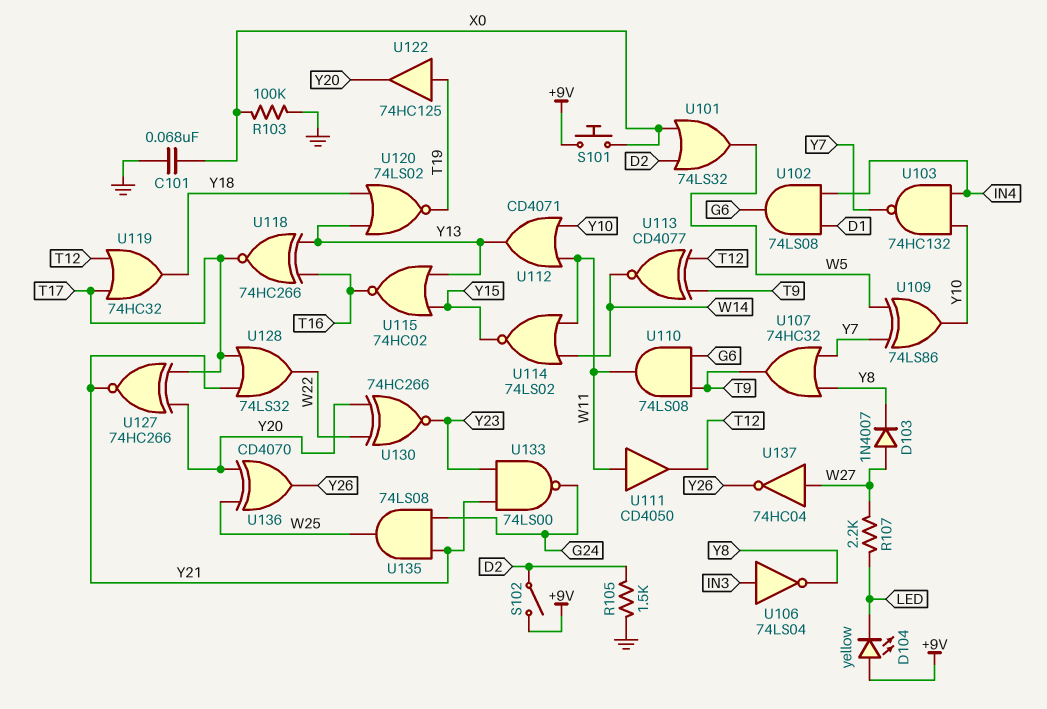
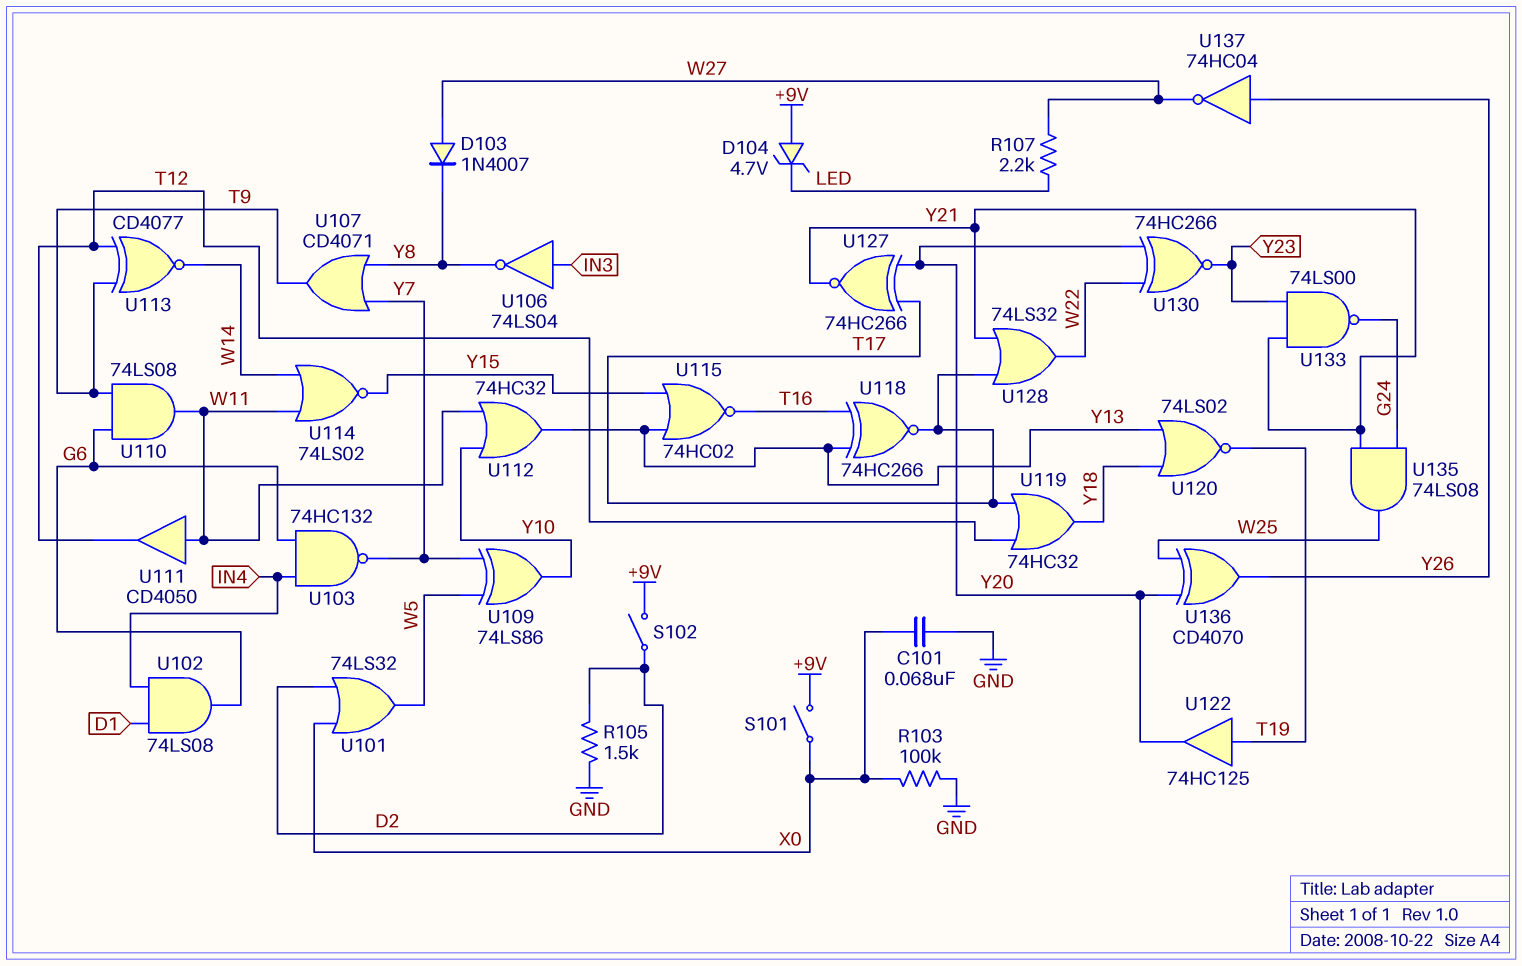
D104: LED yellow (A +9V, K LED) -> zener 4.7V (A +9V, K LED)
S101: button (+9V, X0) -> switch (+9V, X0)
U103: NAND 74HC132 (in IN4, in Y10, out Y7) -> NAND 74HC132 (in G6, in IN4, out Y7)
U107: OR 74HC32 (in Y7, in Y8, out T9) -> OR CD4071 (in Y7, in Y8, out T9)
U112: OR CD4071 (in W11, in Y10, out Y13) -> OR 74HC32 (in W11, in Y10, out Y13)
U137: NOT 74HC04 (in W27, out Y26) -> NOT 74HC04 (in Y26, out W27)

